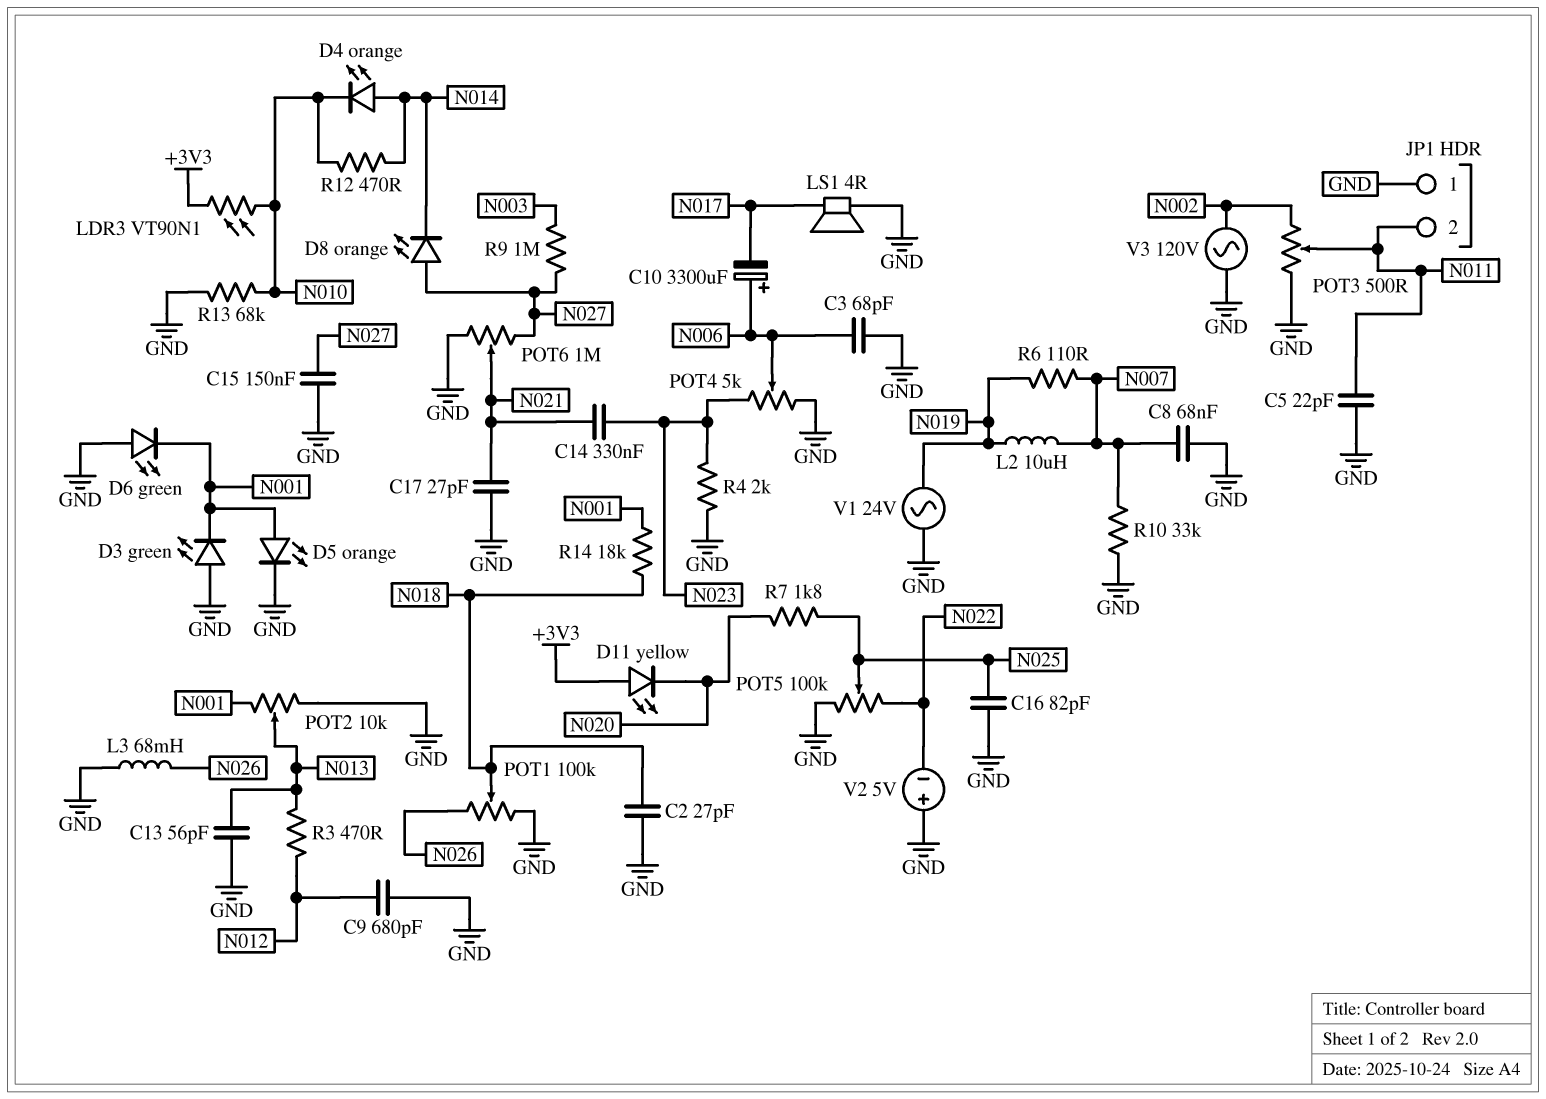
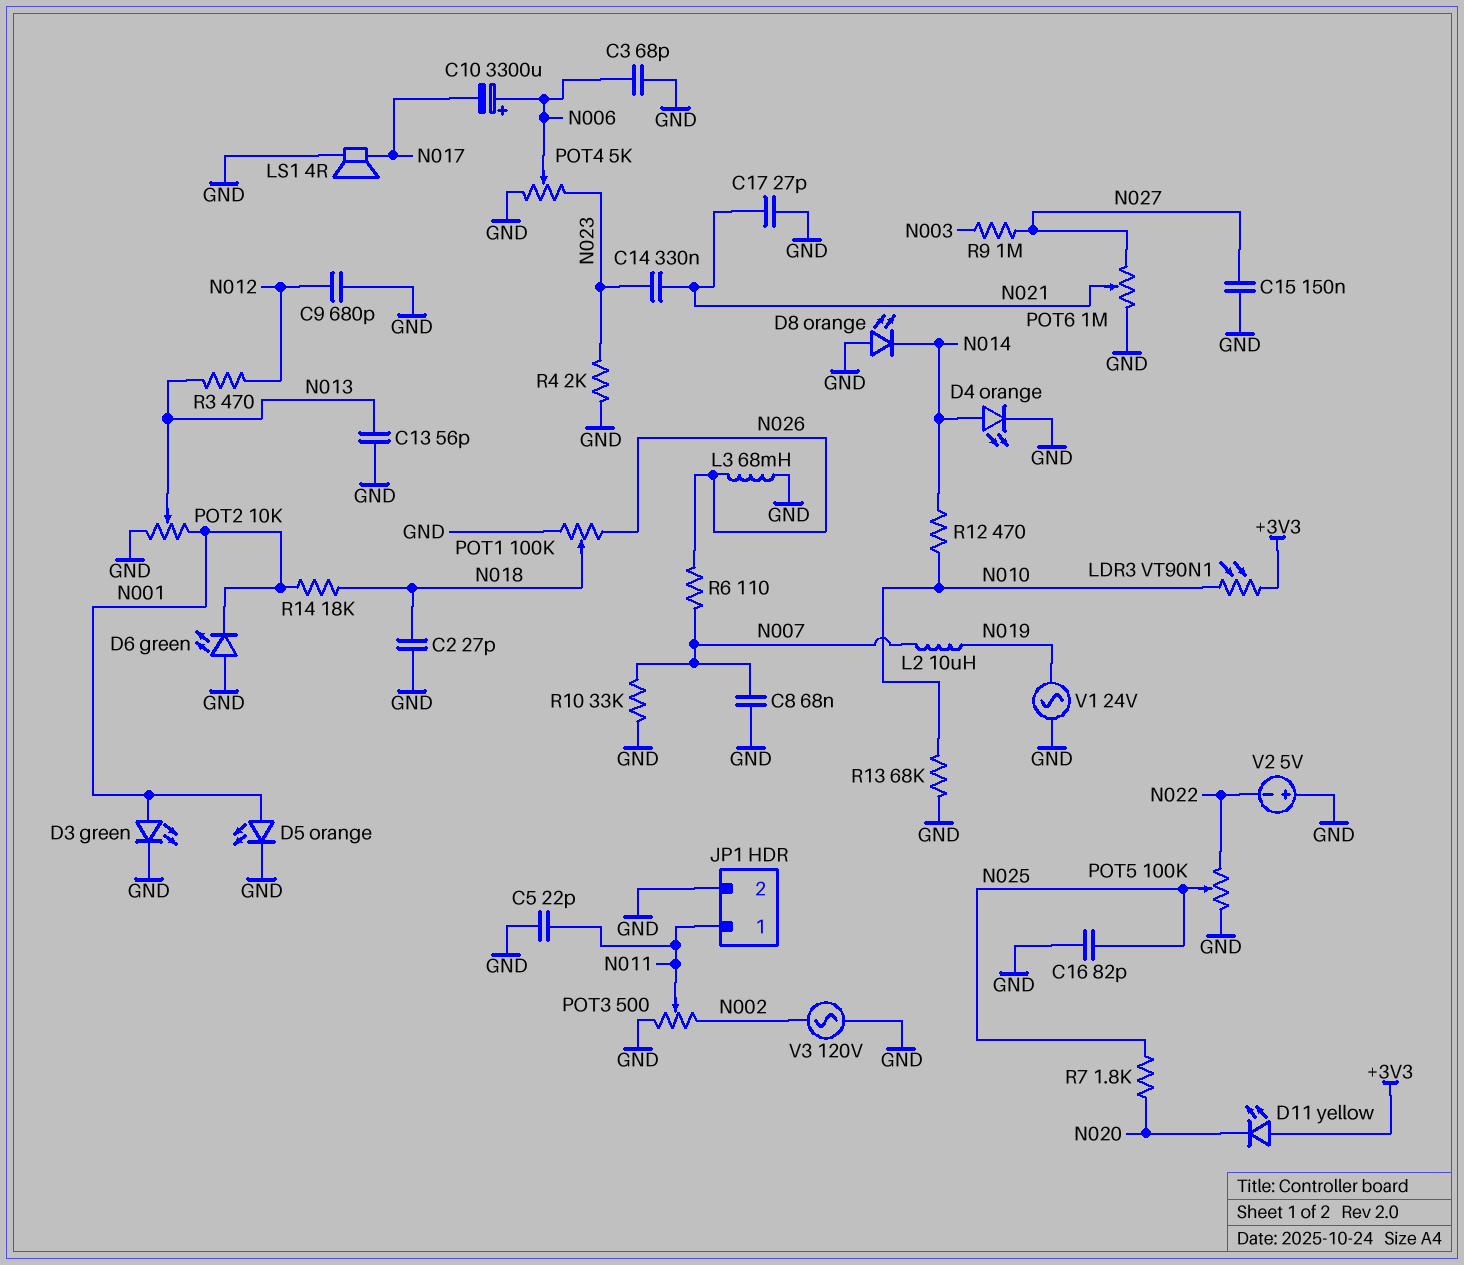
D3: LED green (A GND, K N001) -> LED green (A N001, K GND)
D4: LED orange (A N014, K N010) -> LED orange (A N014, K GND)
D8: LED orange (A N027, K N014) -> LED orange (A GND, K N014)
JP1 pin 1: GND -> N011
JP1 pin 2: N011 -> GND
R6: 110 (N007, N019) -> 110 (N007, N026)

